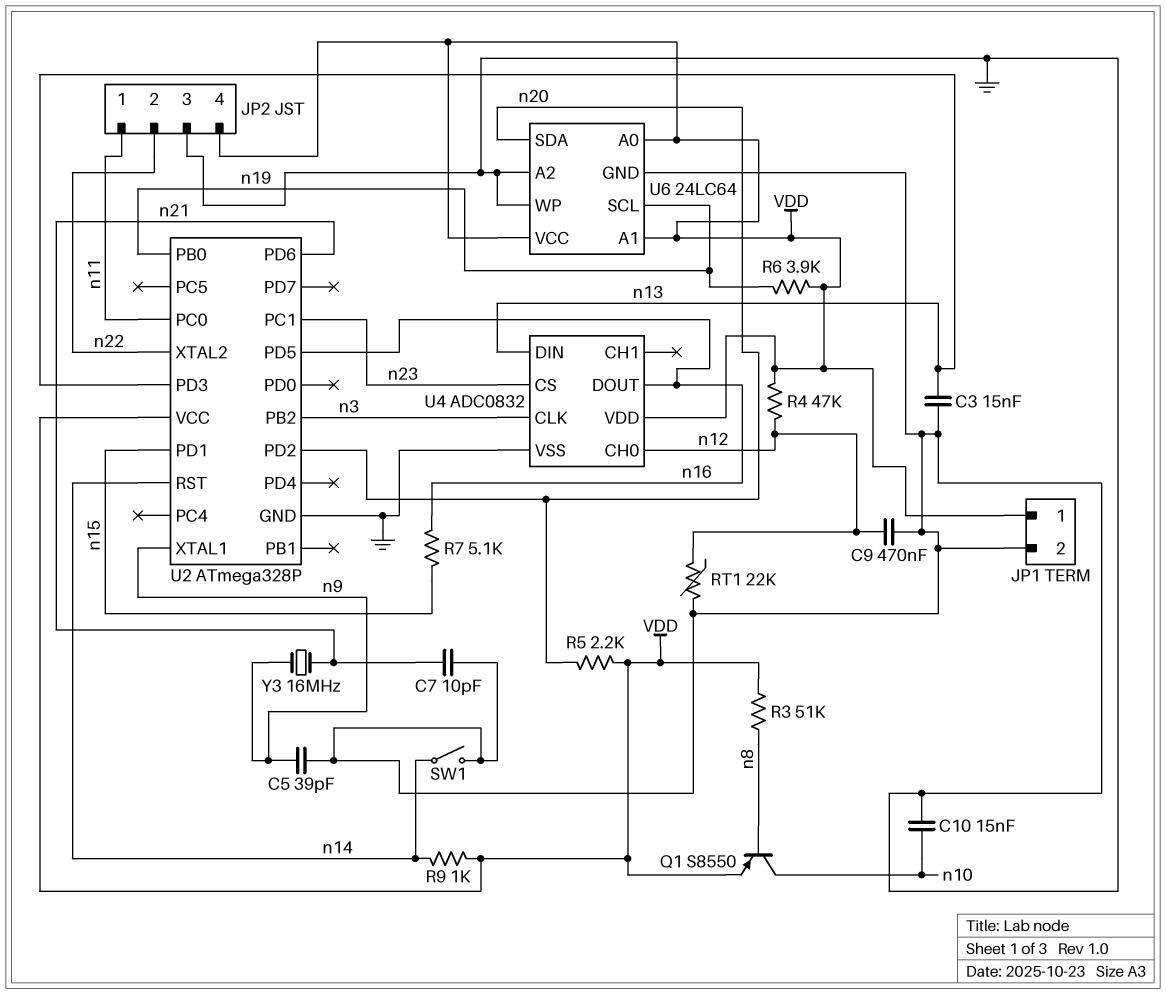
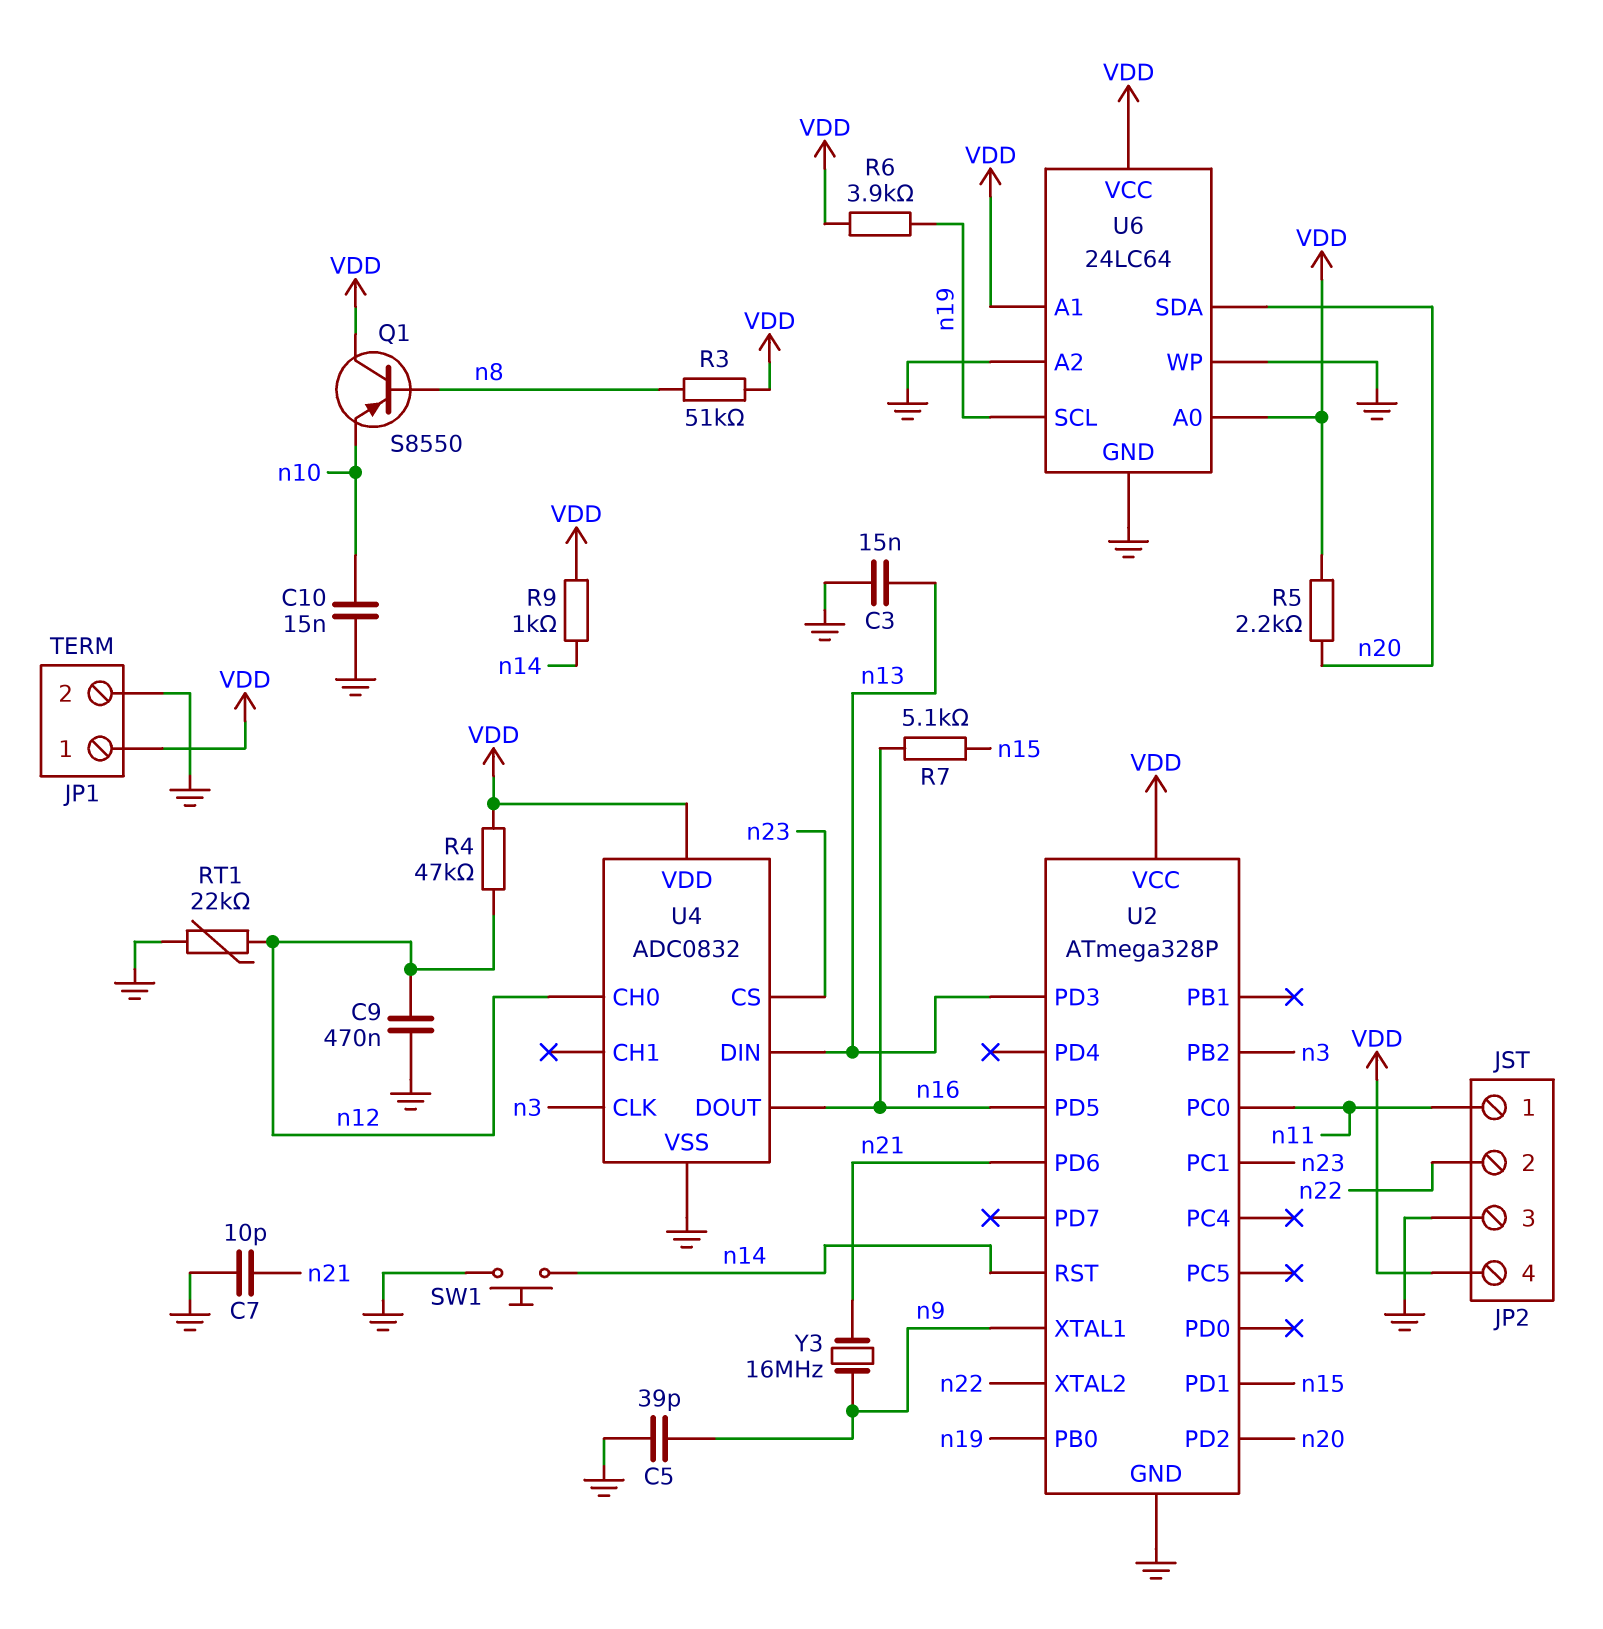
Q1: PNP S8550 (B n8, C n10, E VDD) -> PNP S8550 (B n8, C VDD, E n10)
SW1: switch (GND, n14) -> button (GND, n14)

